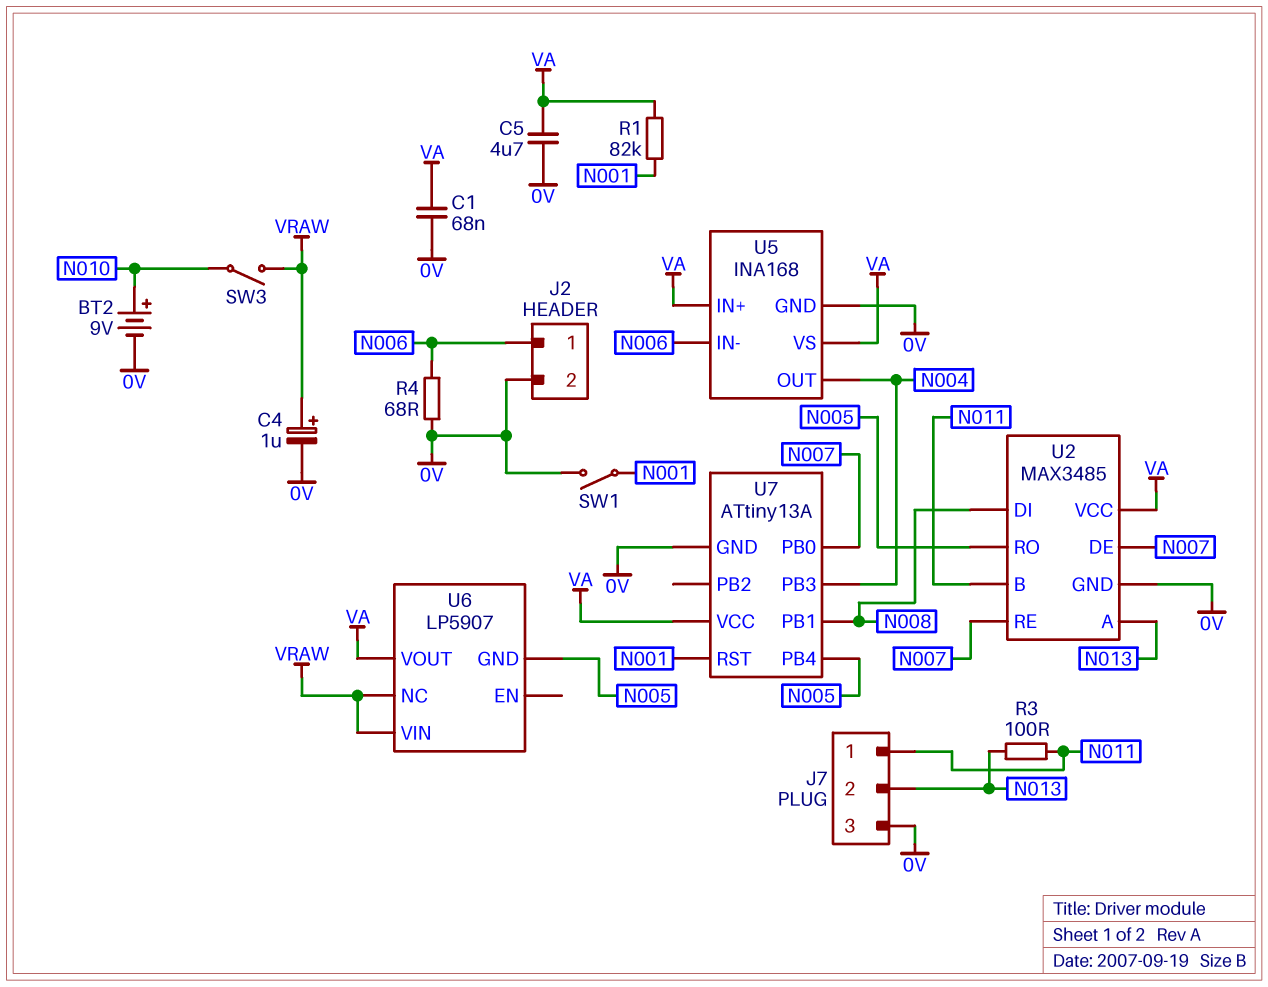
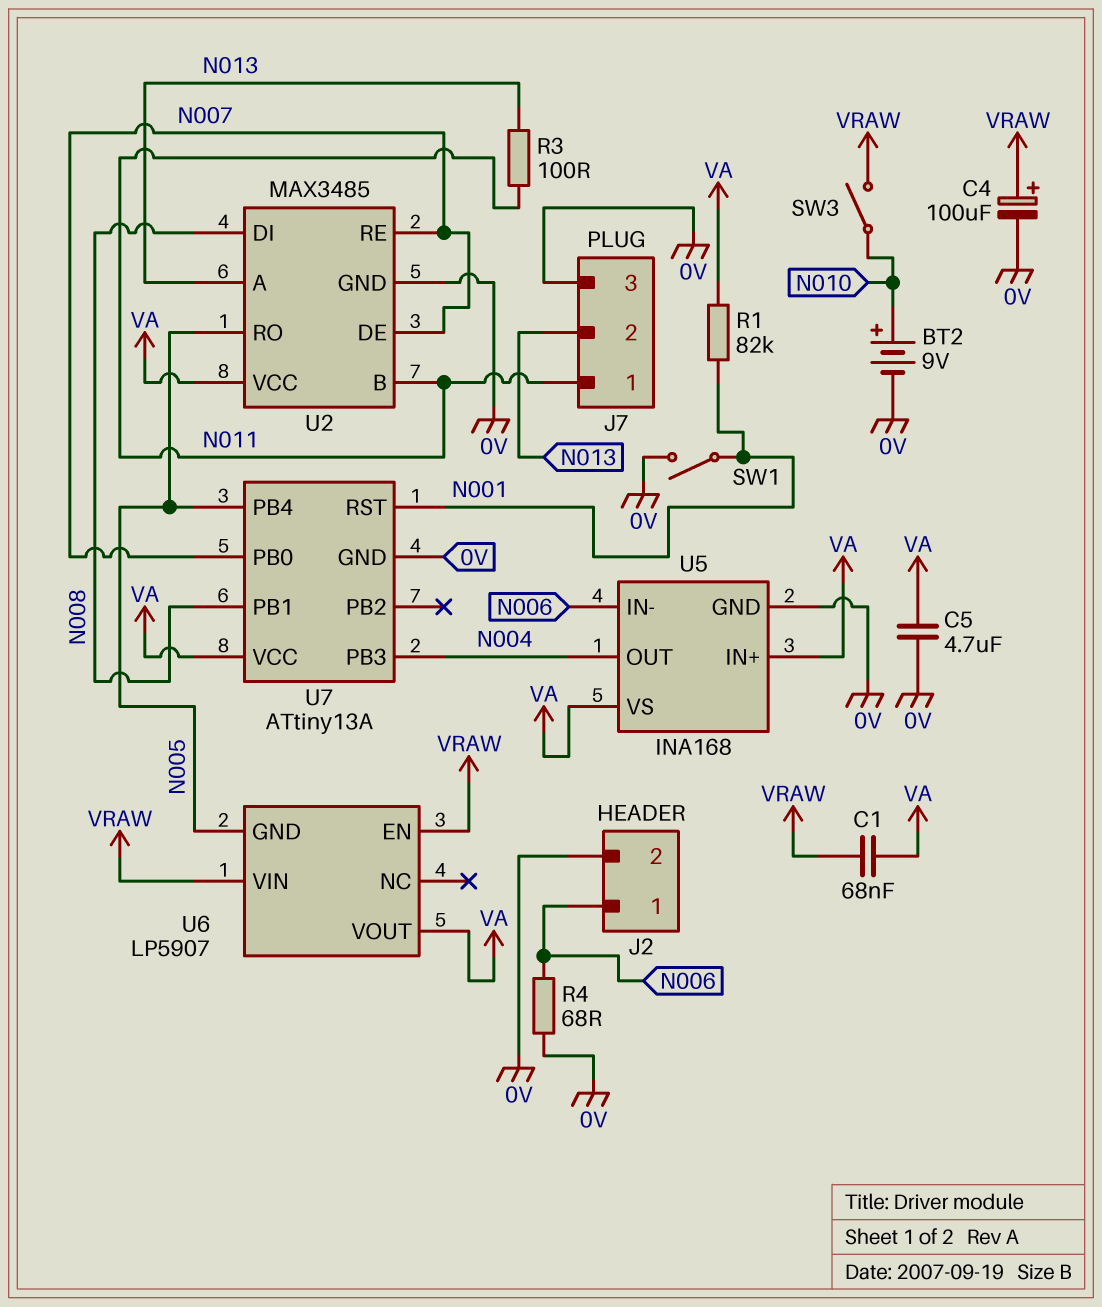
C1: 68nF (0V, VA) -> 68nF (VA, VRAW)
C4: 1uF (plus VRAW, minus 0V) -> 100uF (plus VRAW, minus 0V)
U6 pin EN: none -> VRAW
U6 pin NC: VRAW -> none

